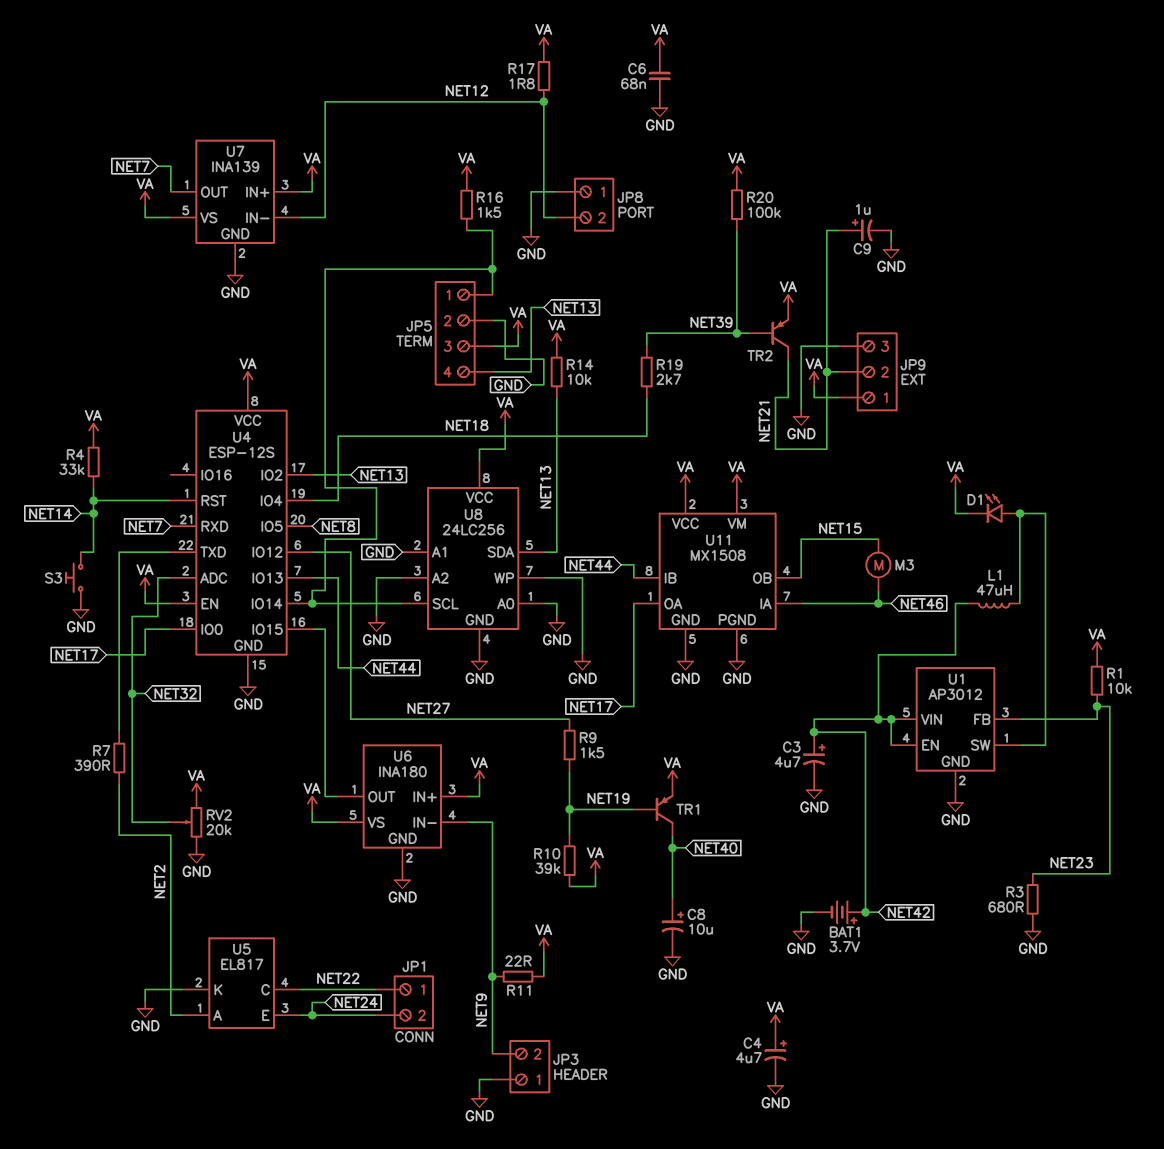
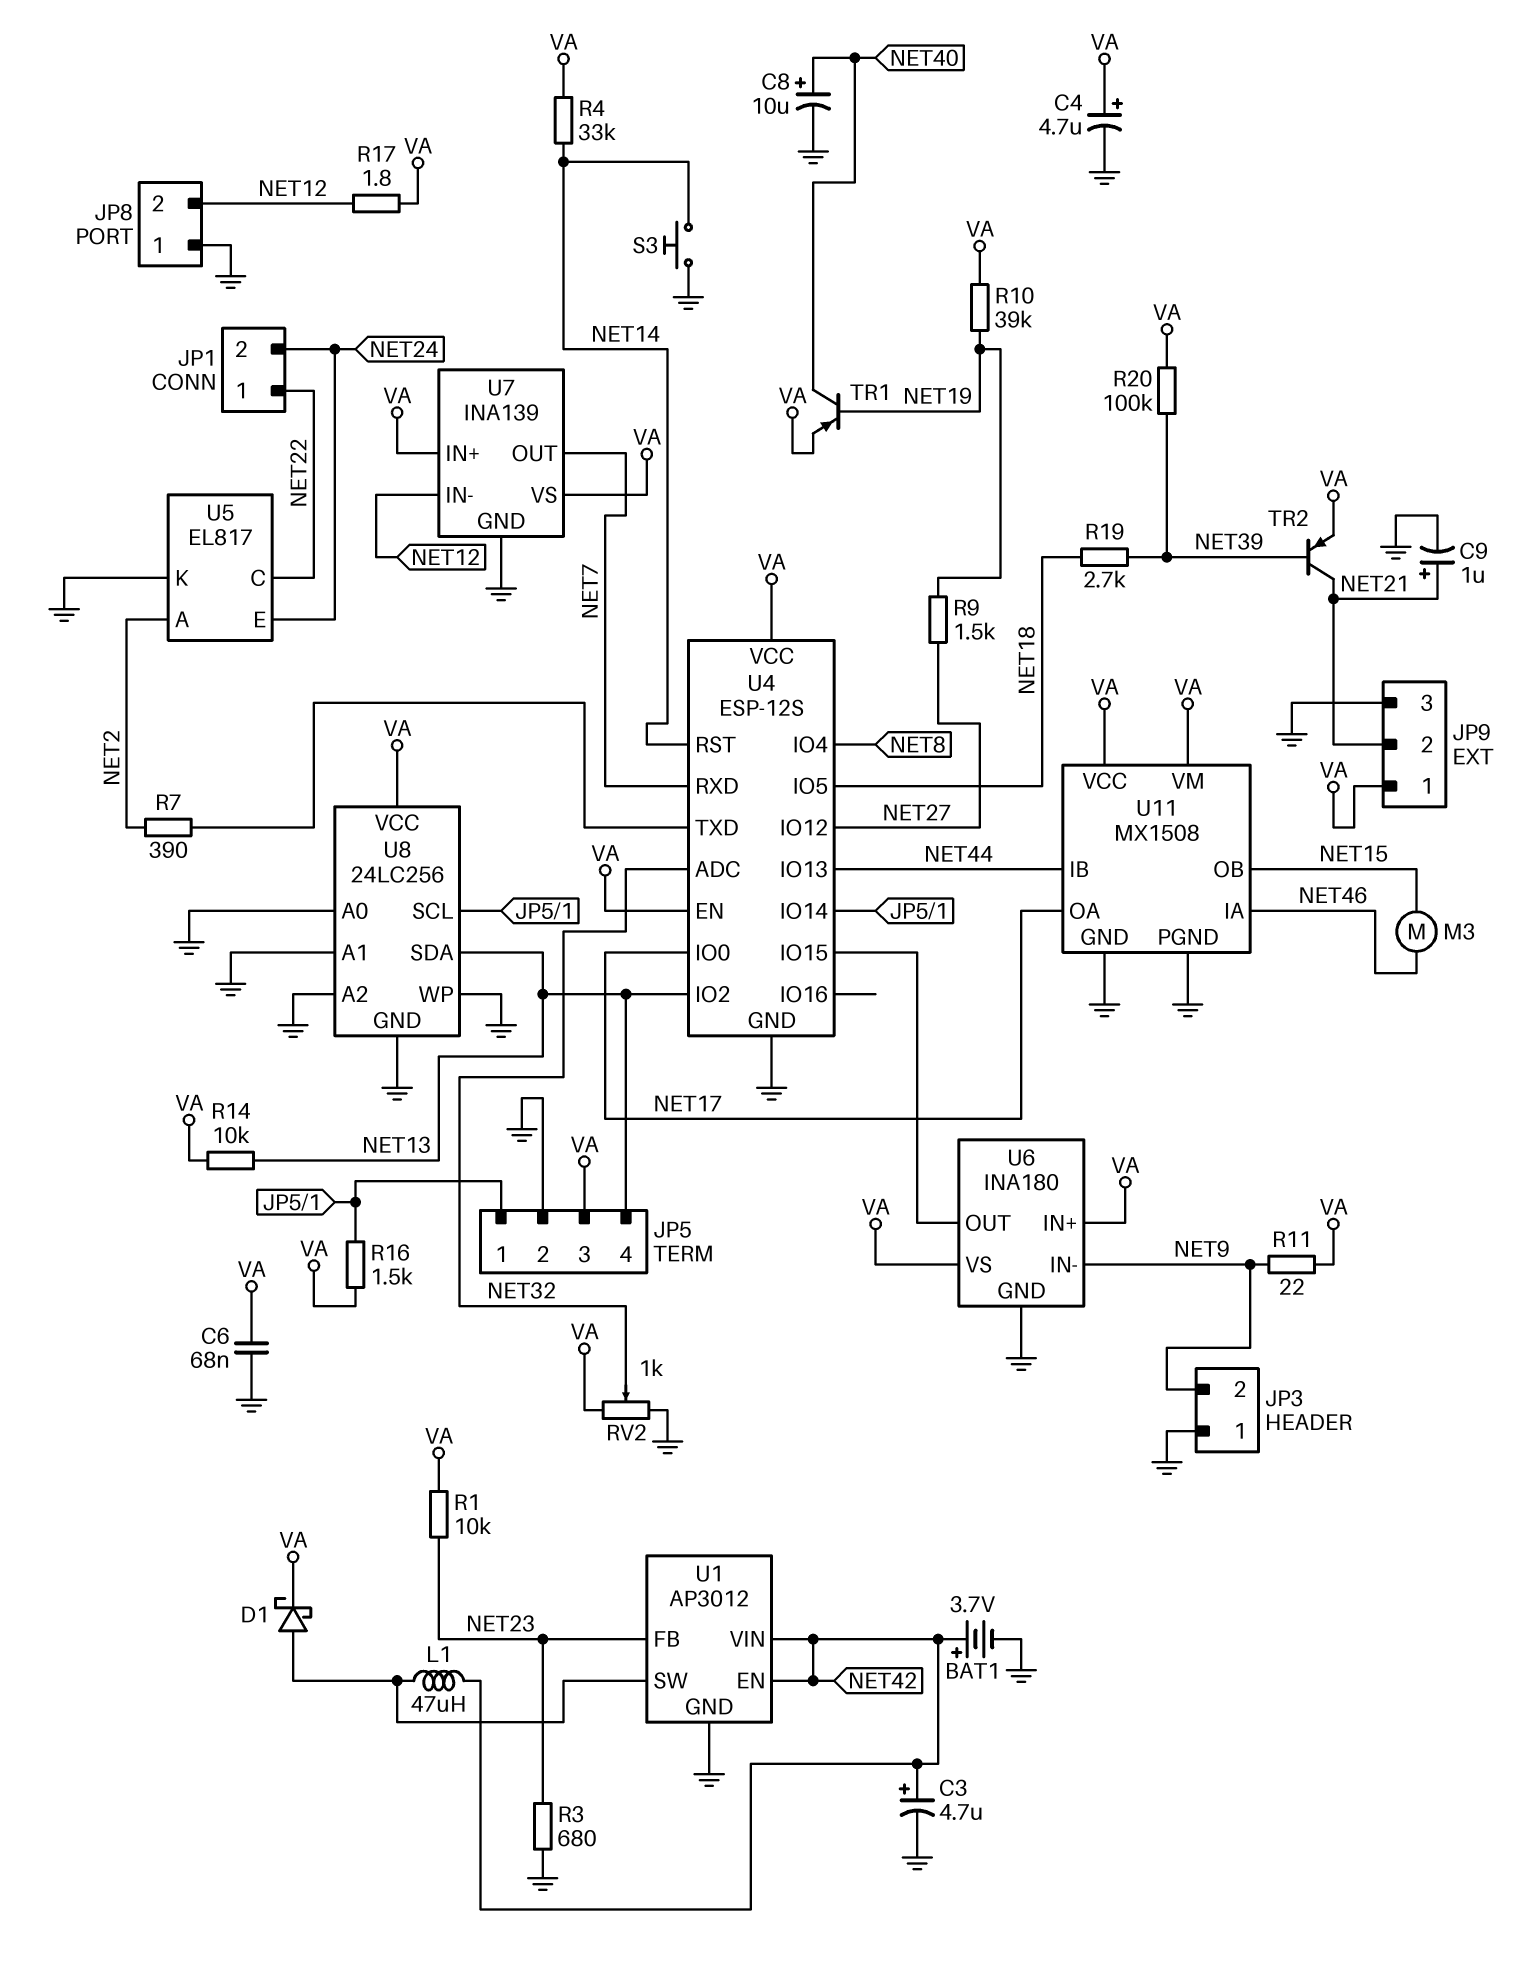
D1: LED (A U1/SW, K VA) -> schottky (A U1/SW, K VA)
RV2: 20k (GND, VA, wiper NET32) -> 1k (GND, VA, wiper NET32)
U4 pin IO4: NET18 -> NET8
U4 pin IO5: NET8 -> NET18

